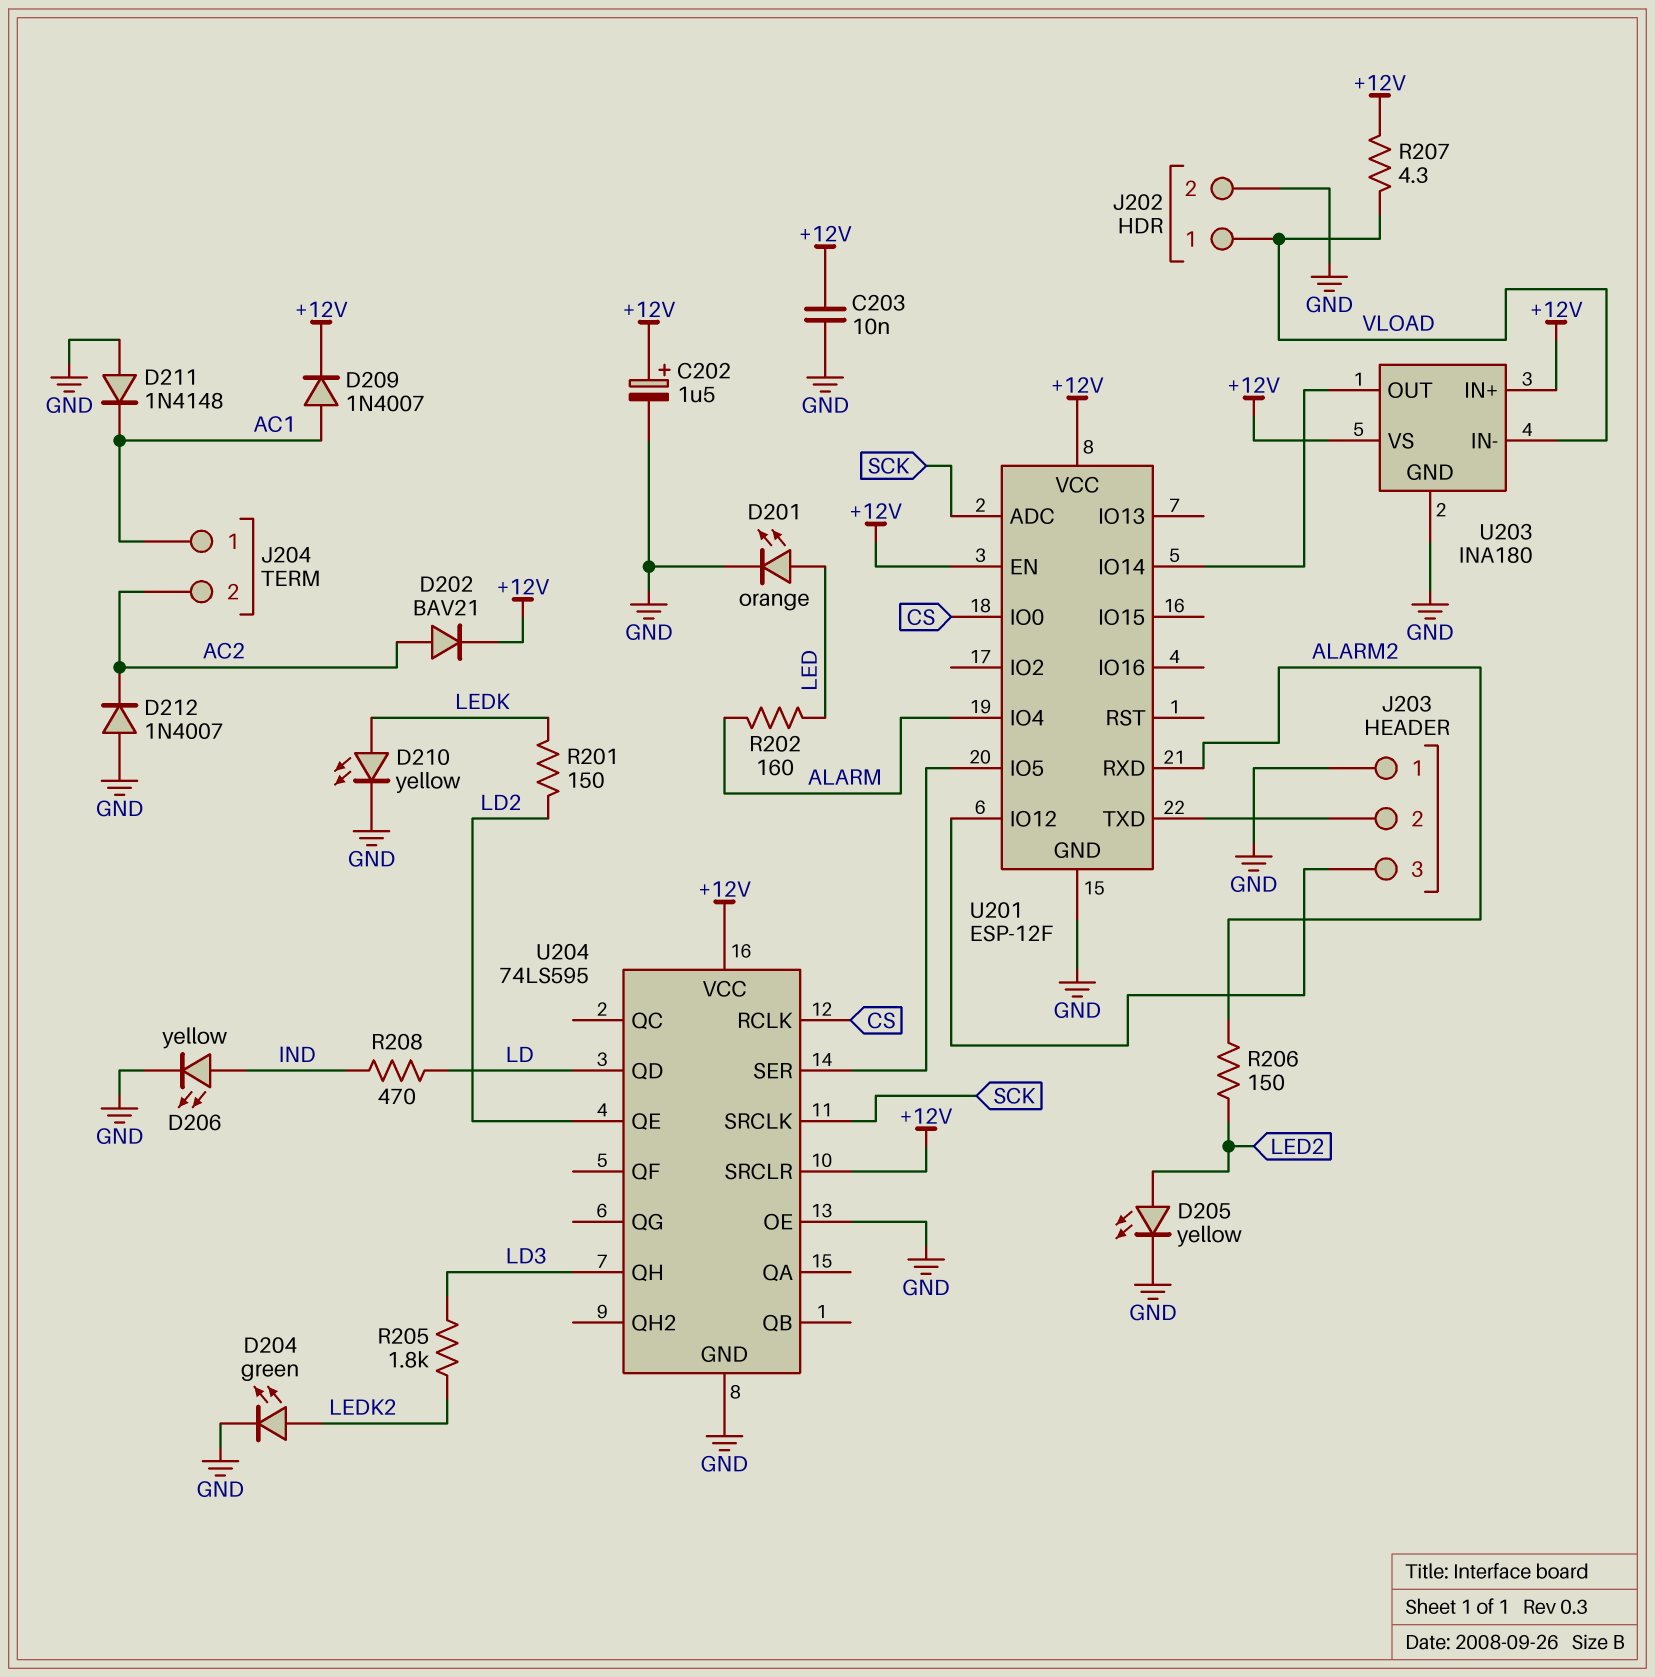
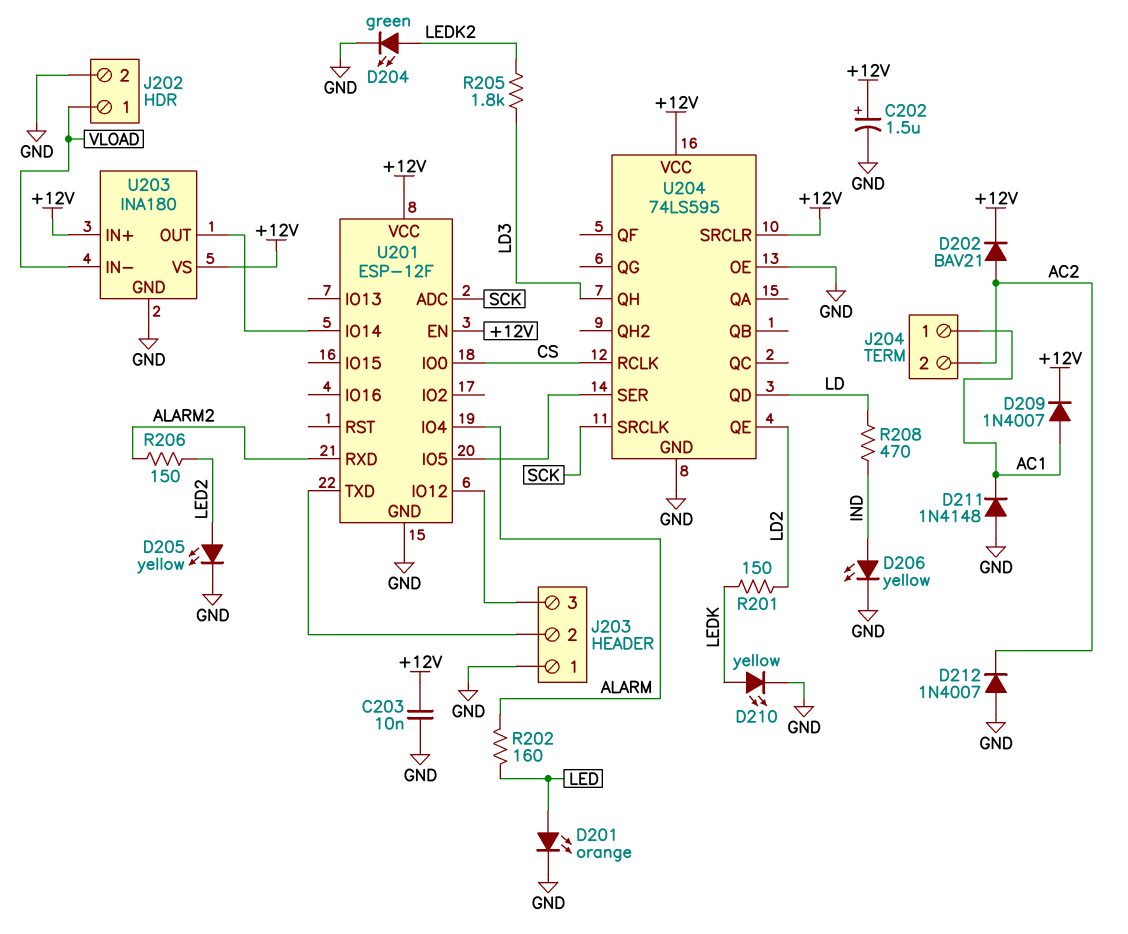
R207: 4.3 (+12V, VLOAD) -> none

